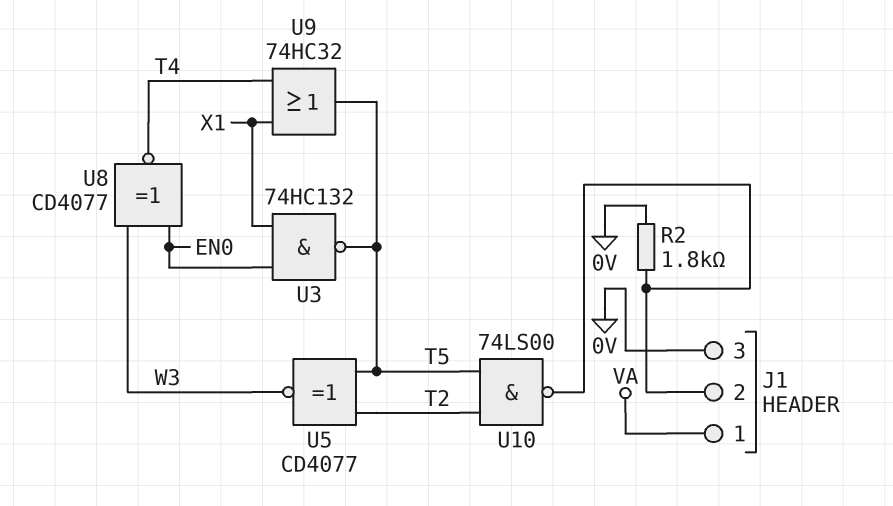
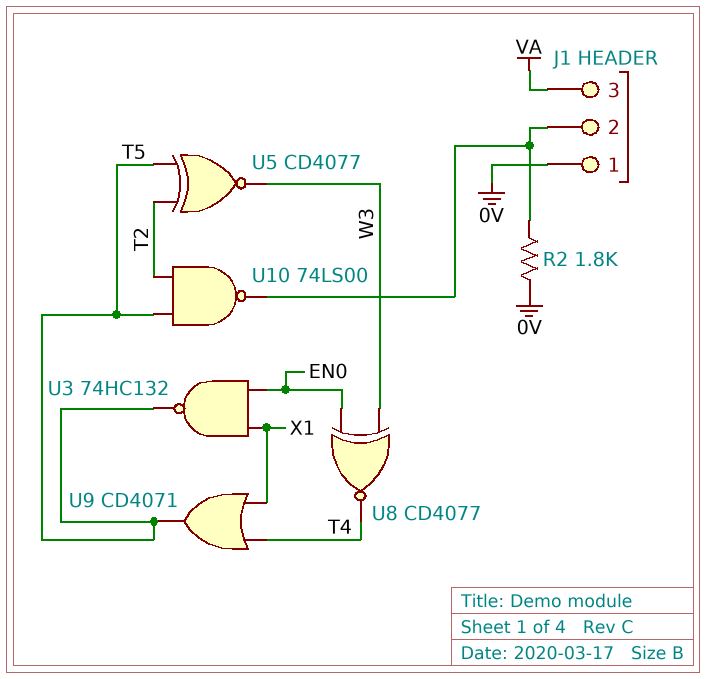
J1 pin 1: VA -> 0V
J1 pin 3: 0V -> VA
U9: OR 74HC32 (in T4, in X1, out T5) -> OR CD4071 (in T4, in X1, out T5)

